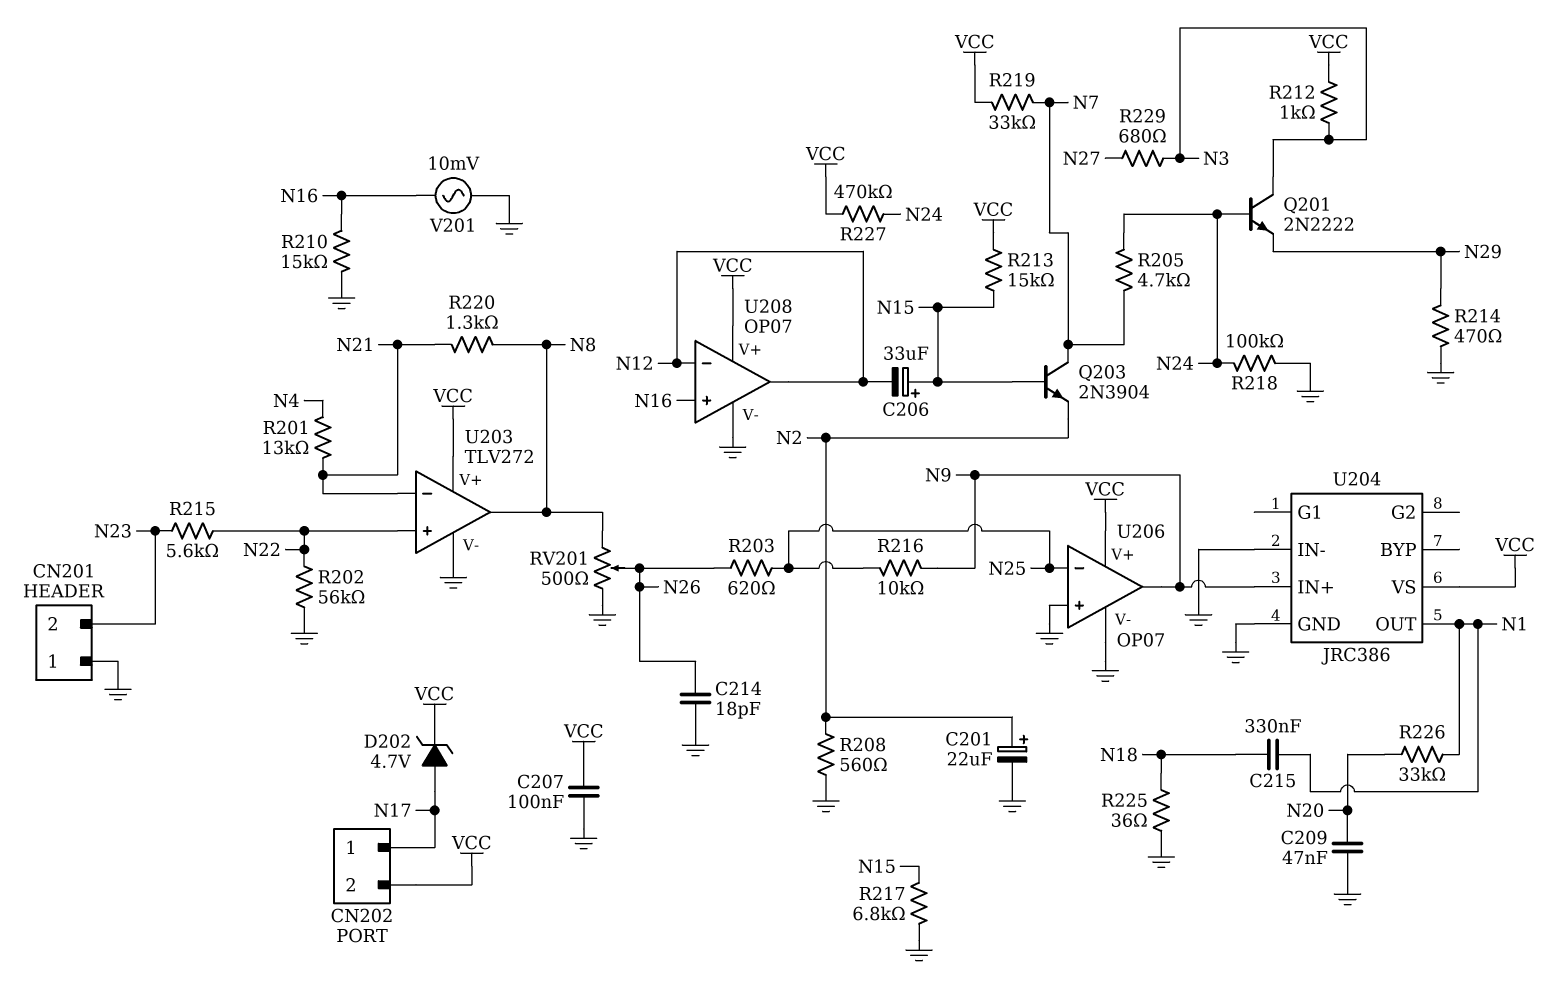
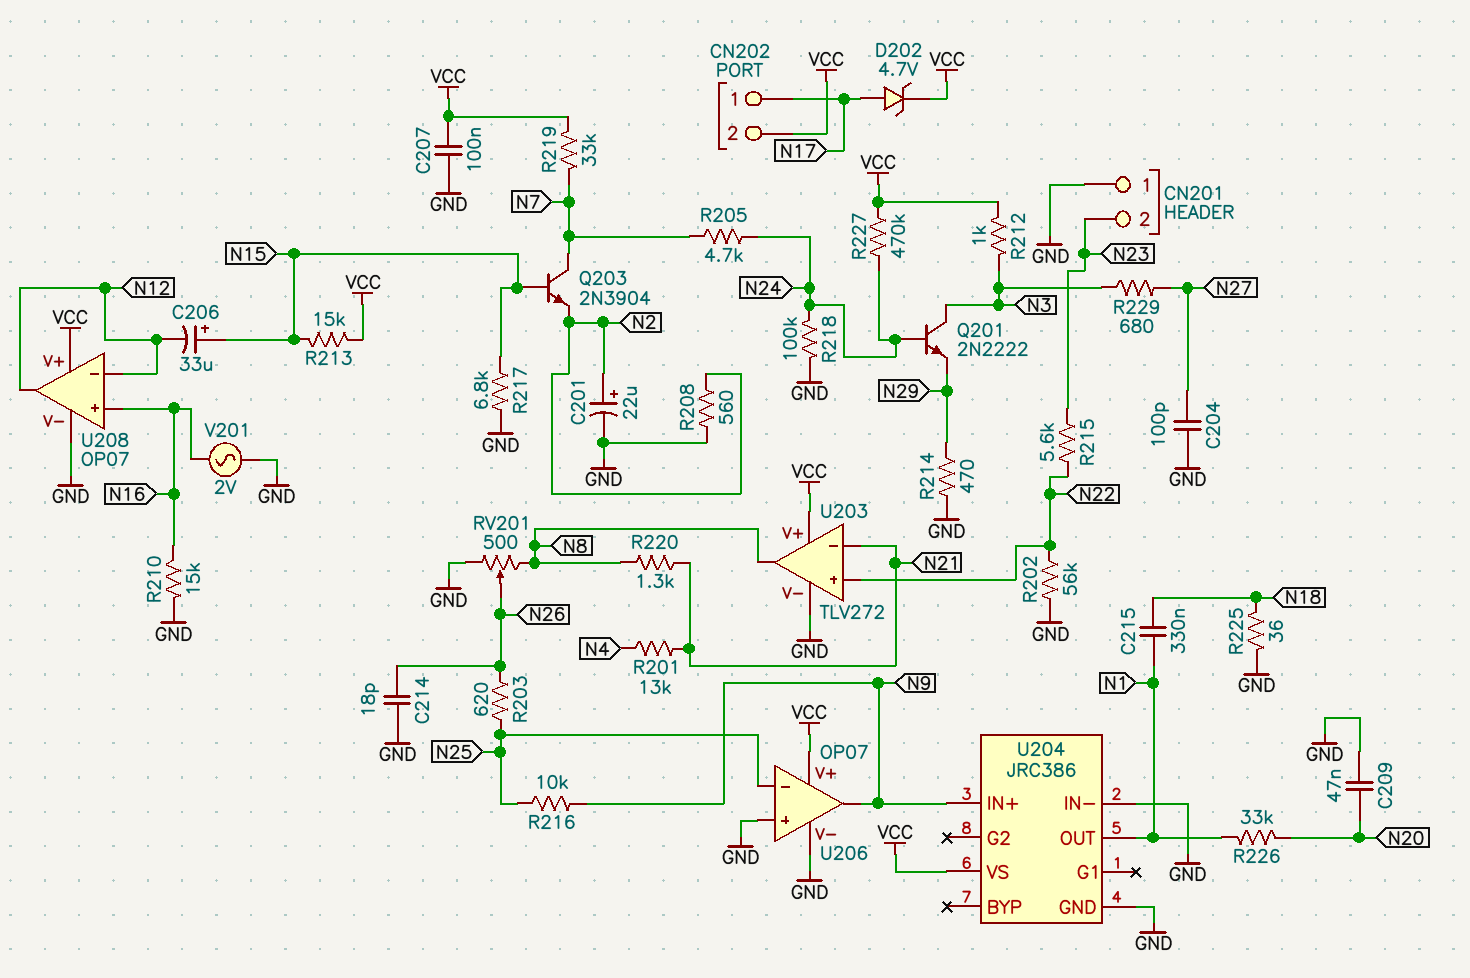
C204: none -> 100pF (GND, N27)
V201: AC 10mV (GND, N16) -> AC 2V (GND, N16)

